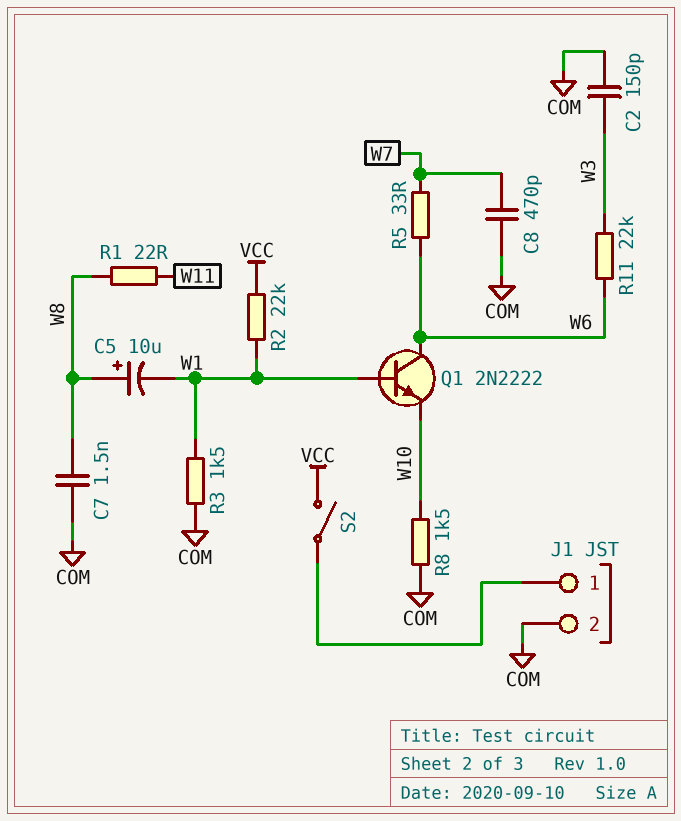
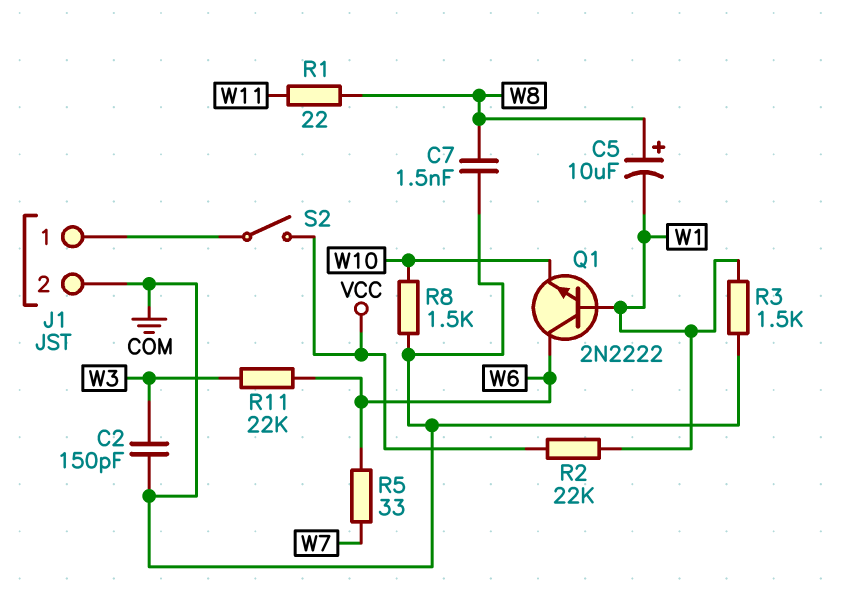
C8: 470pF (COM, W7) -> none

